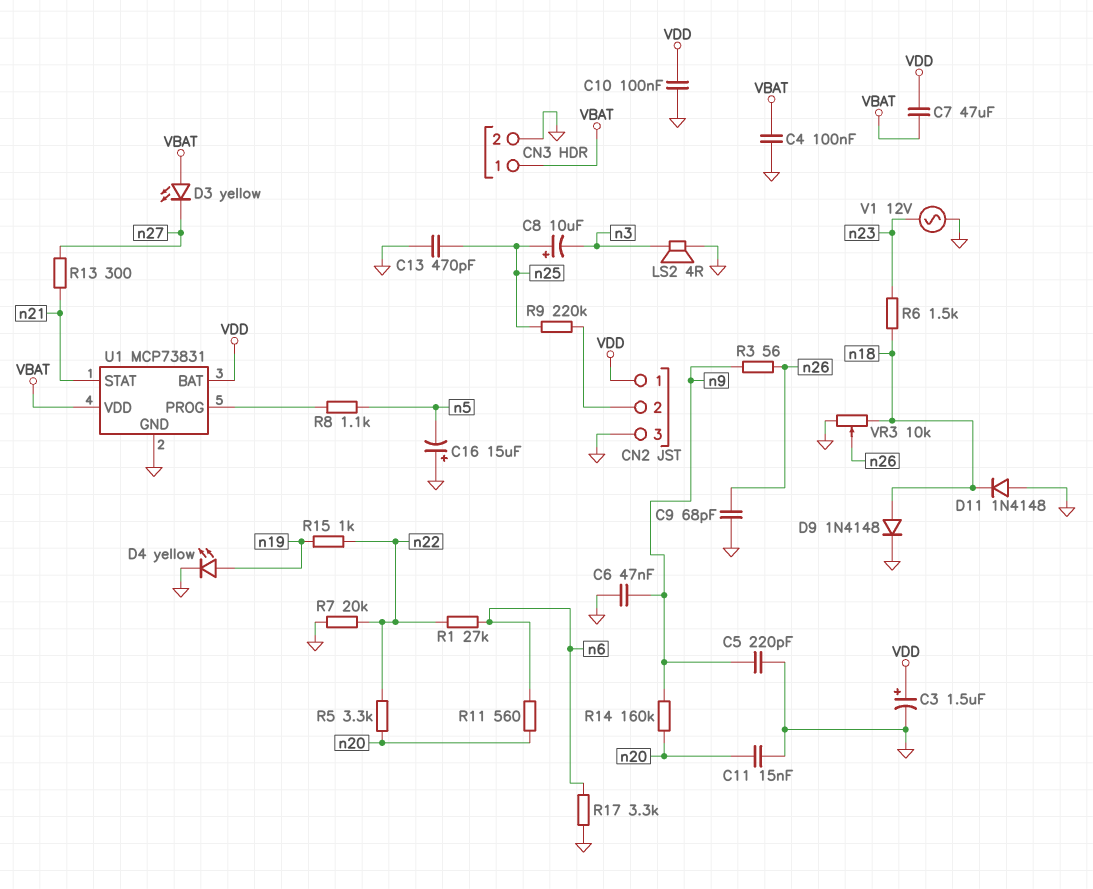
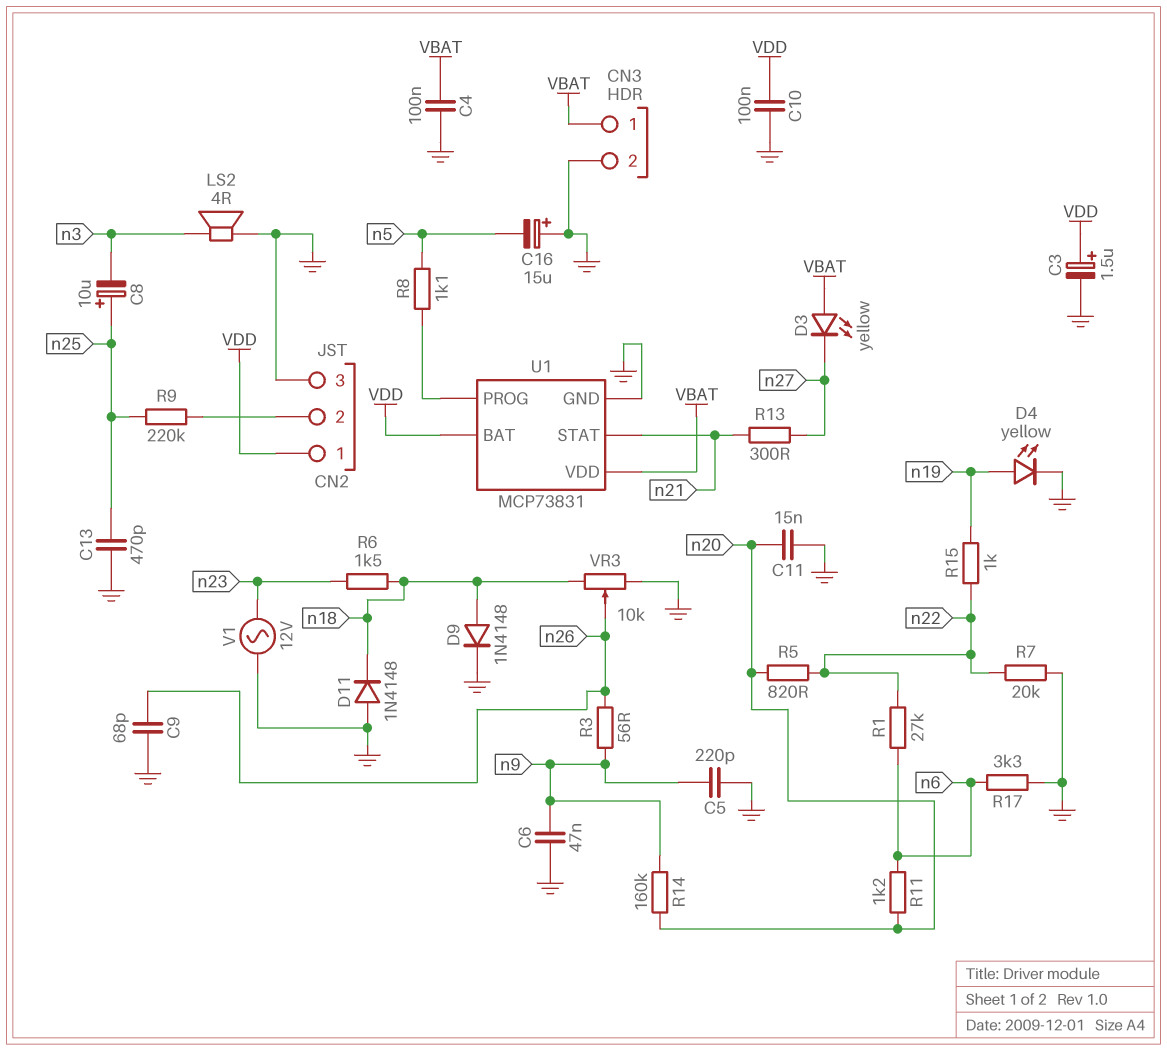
C7: 47uF (VBAT, VDD) -> none
R5: 3.3k (n20, n22) -> 820 (n20, n22)
R11: 560 (n6, n20) -> 1.2k (n6, n20)

